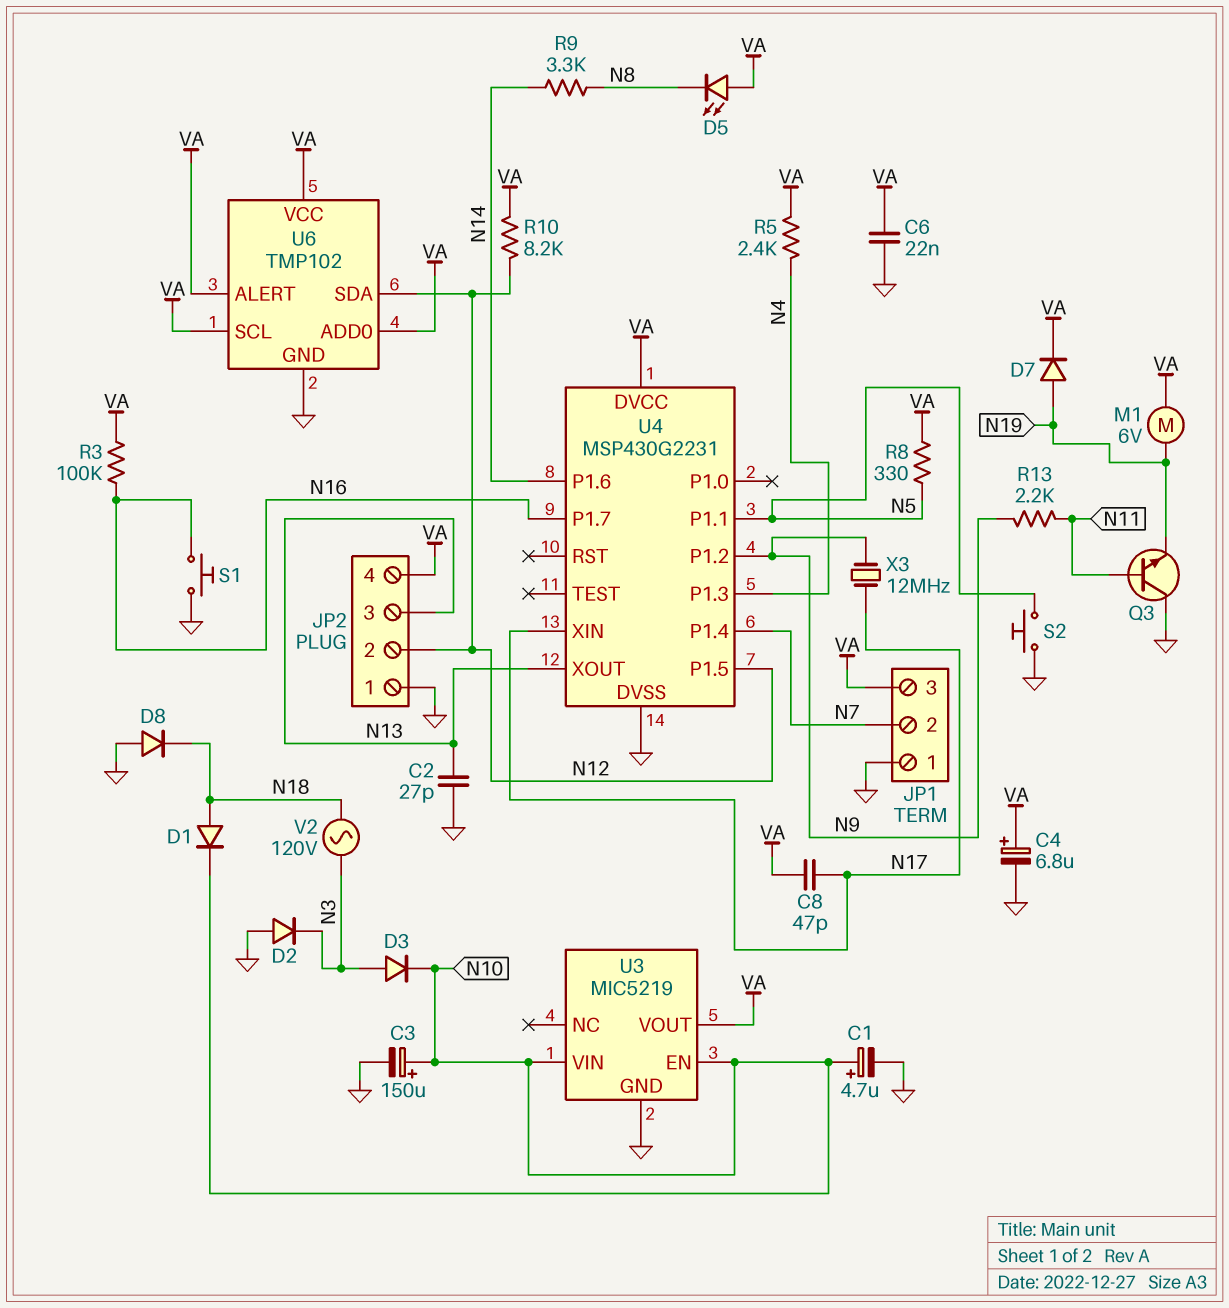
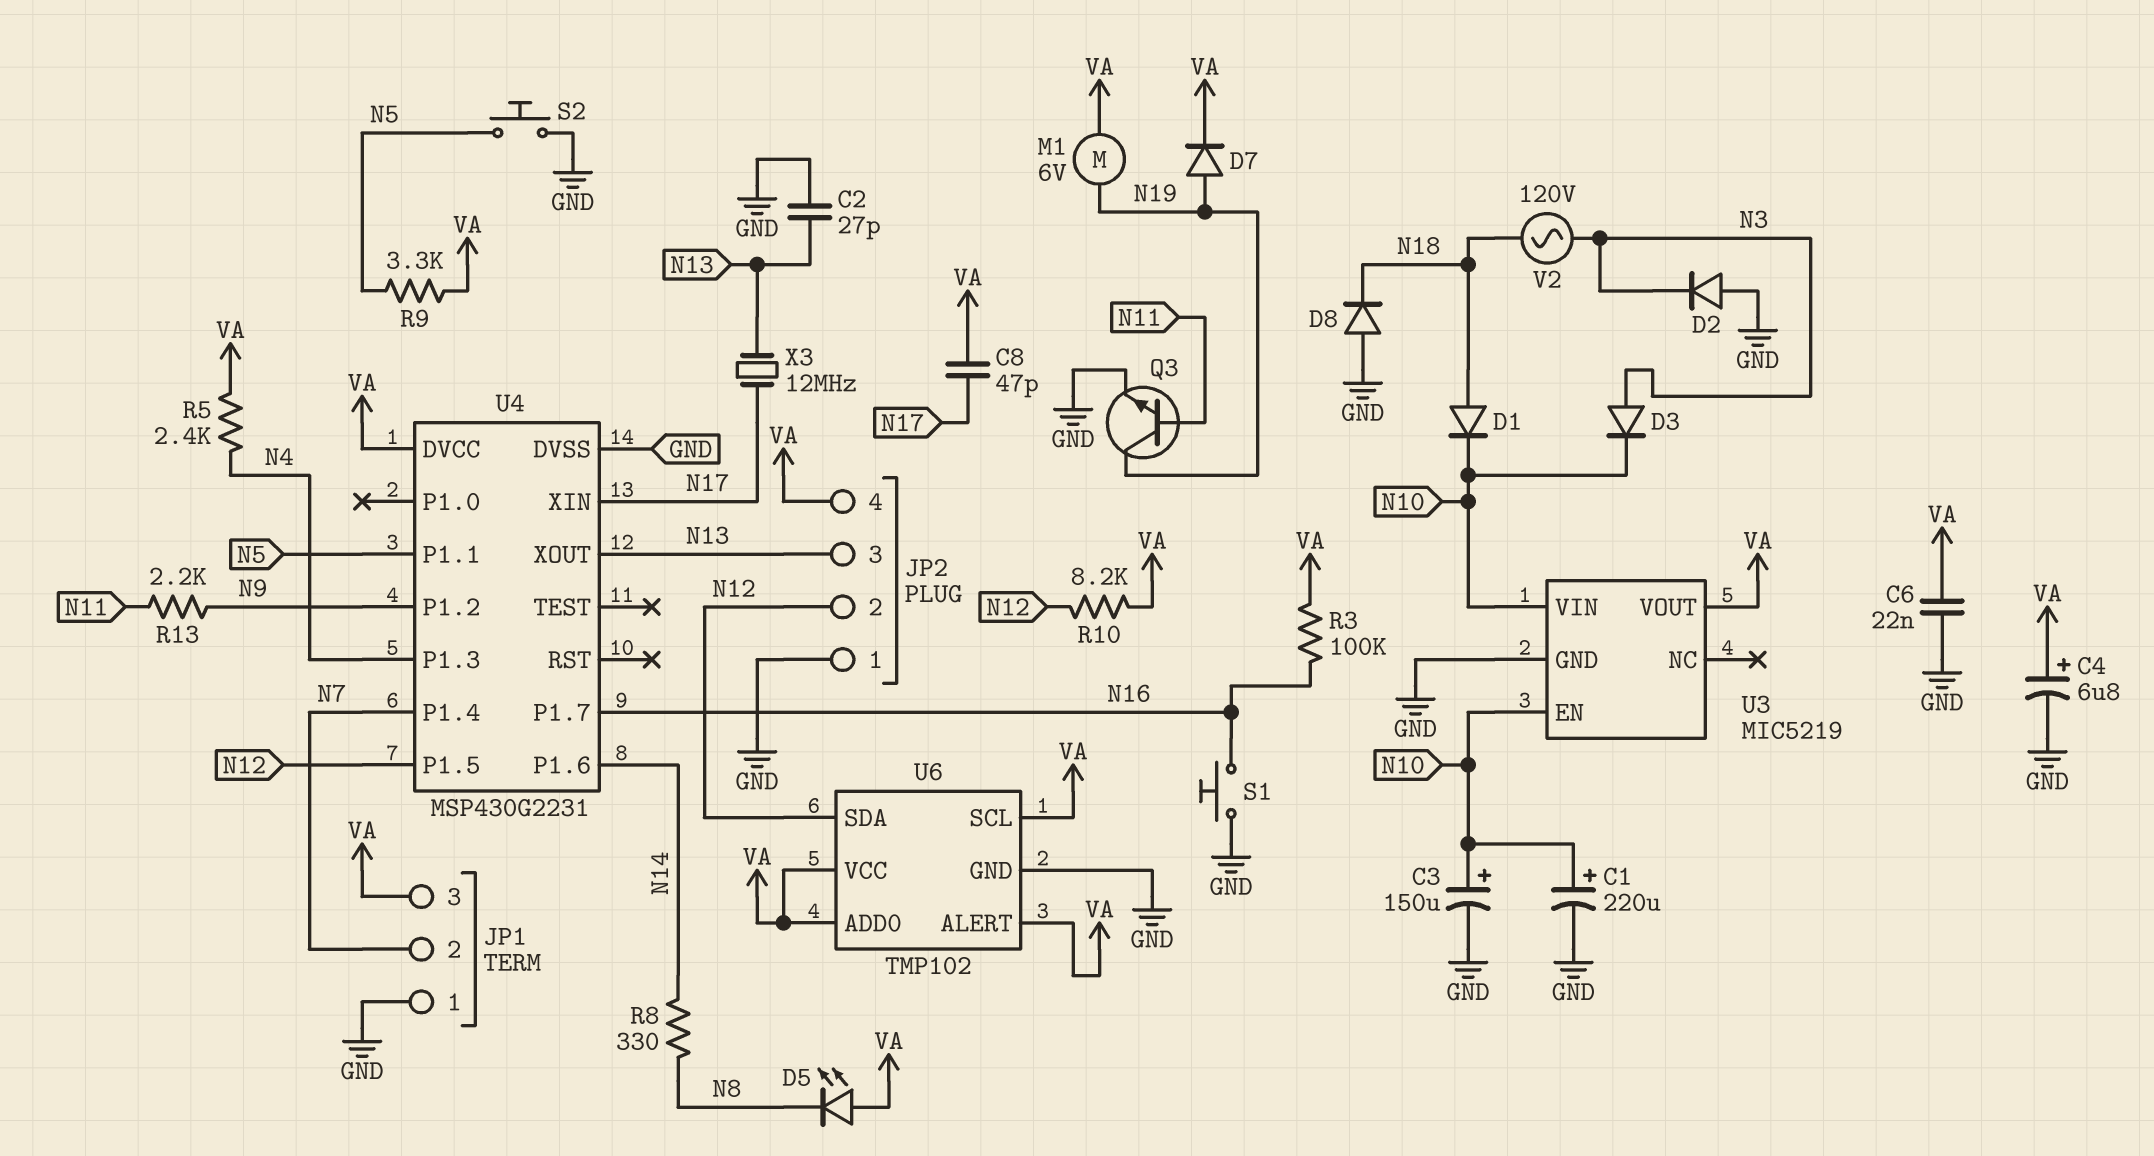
C1: 4.7uF (plus N10, minus GND) -> 220uF (plus N10, minus GND)
Q3: NPN (B N11, C GND, E N19) -> NPN (B N11, C N19, E GND)
R8: 330 (N5, VA) -> 330 (N8, N14)
R9: 3.3k (N8, N14) -> 3.3k (N5, VA)
X3: 12MHz (N9, N17) -> 12MHz (N13, N17)

